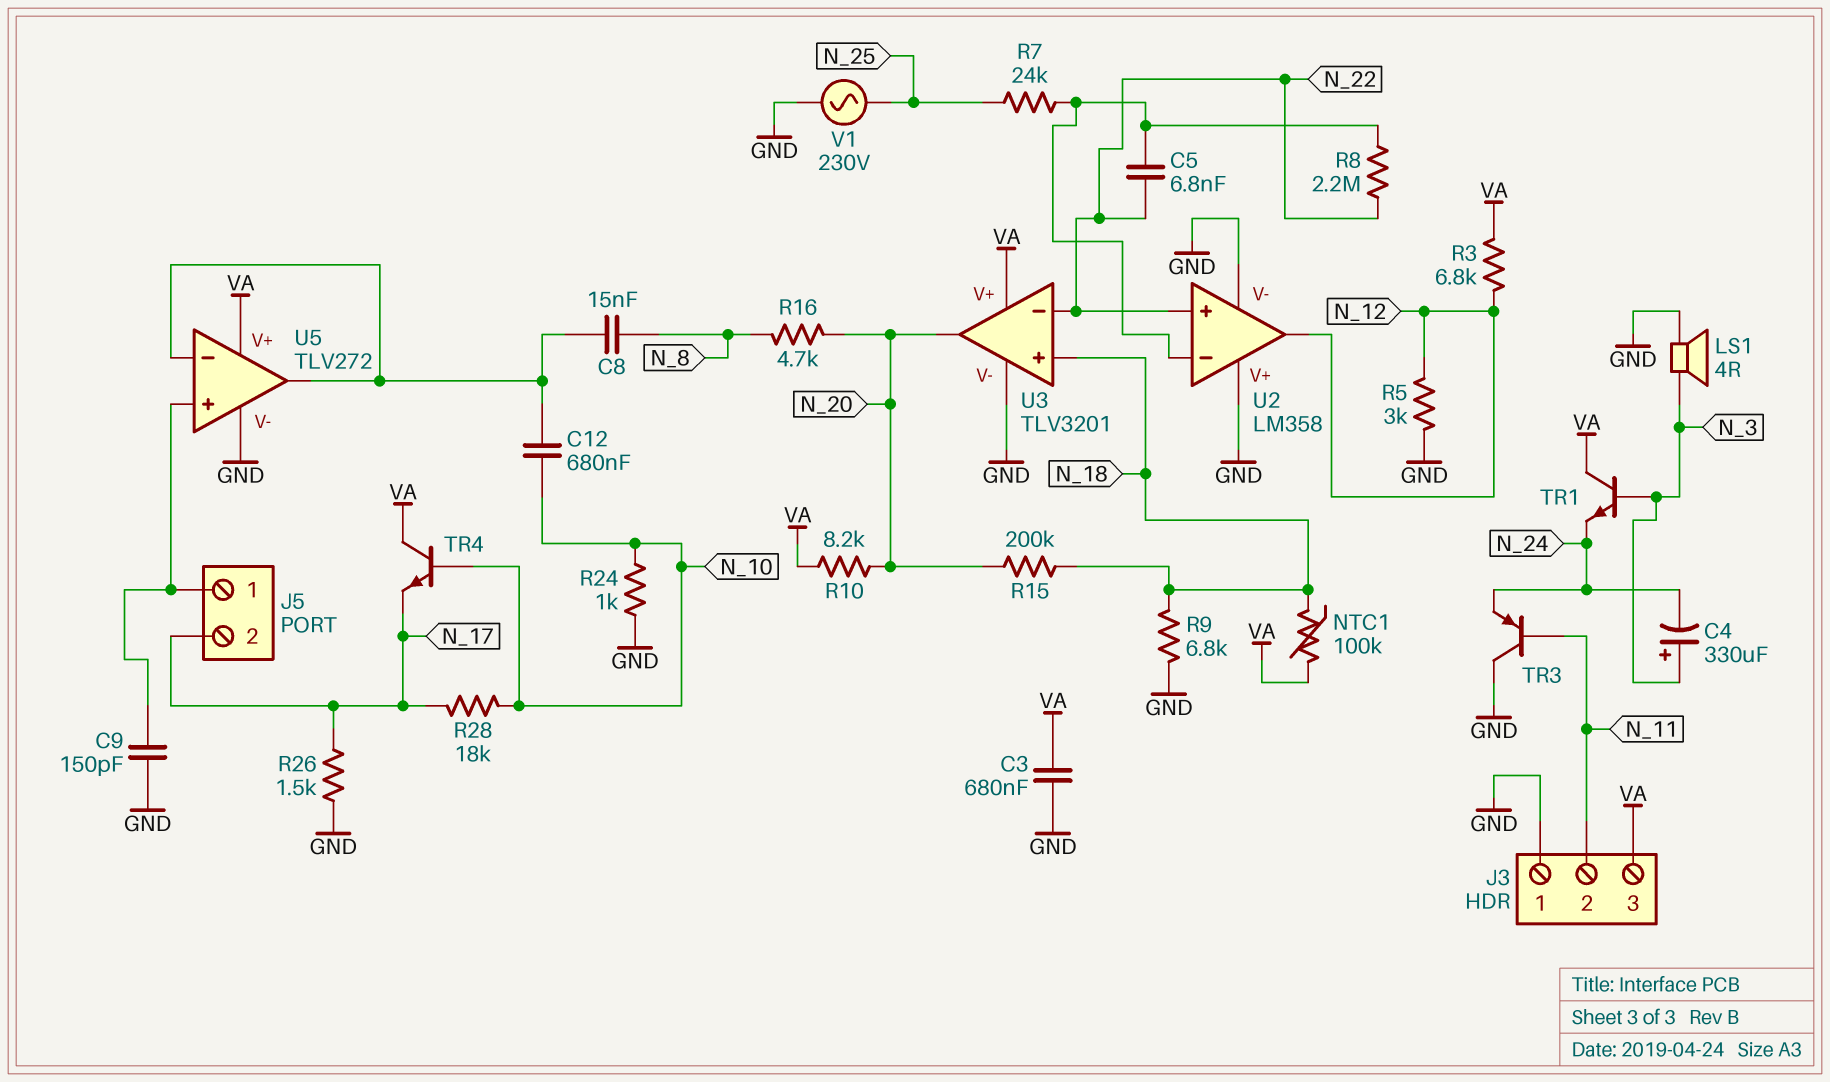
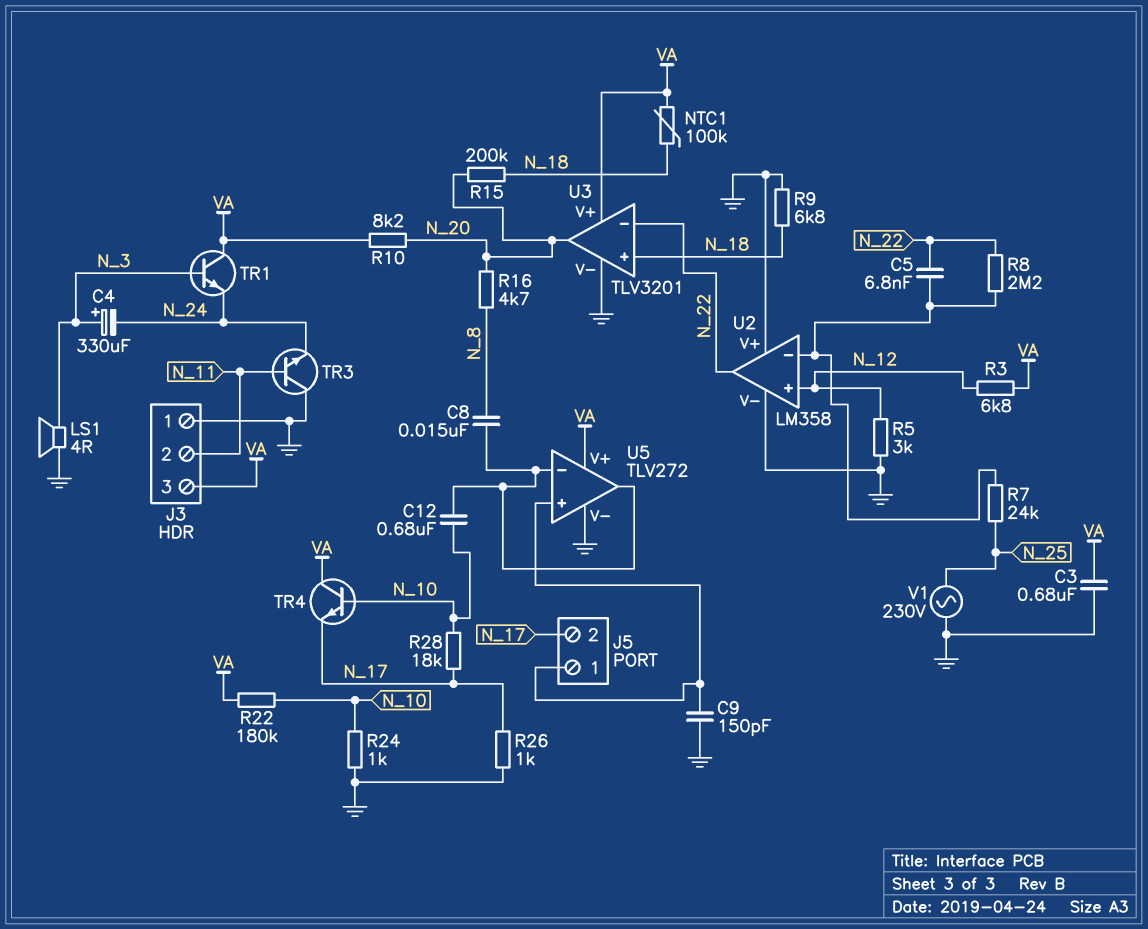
R22: none -> 180k (N_10, VA)
R26: 1.5k (GND, N_17) -> 1k (GND, N_17)
TR3: PNP (B N_11, C GND, E N_24) -> NPN (B N_11, C GND, E N_24)
U2 pin in+: N_22 -> N_12
U2 pin out: N_12 -> N_22

